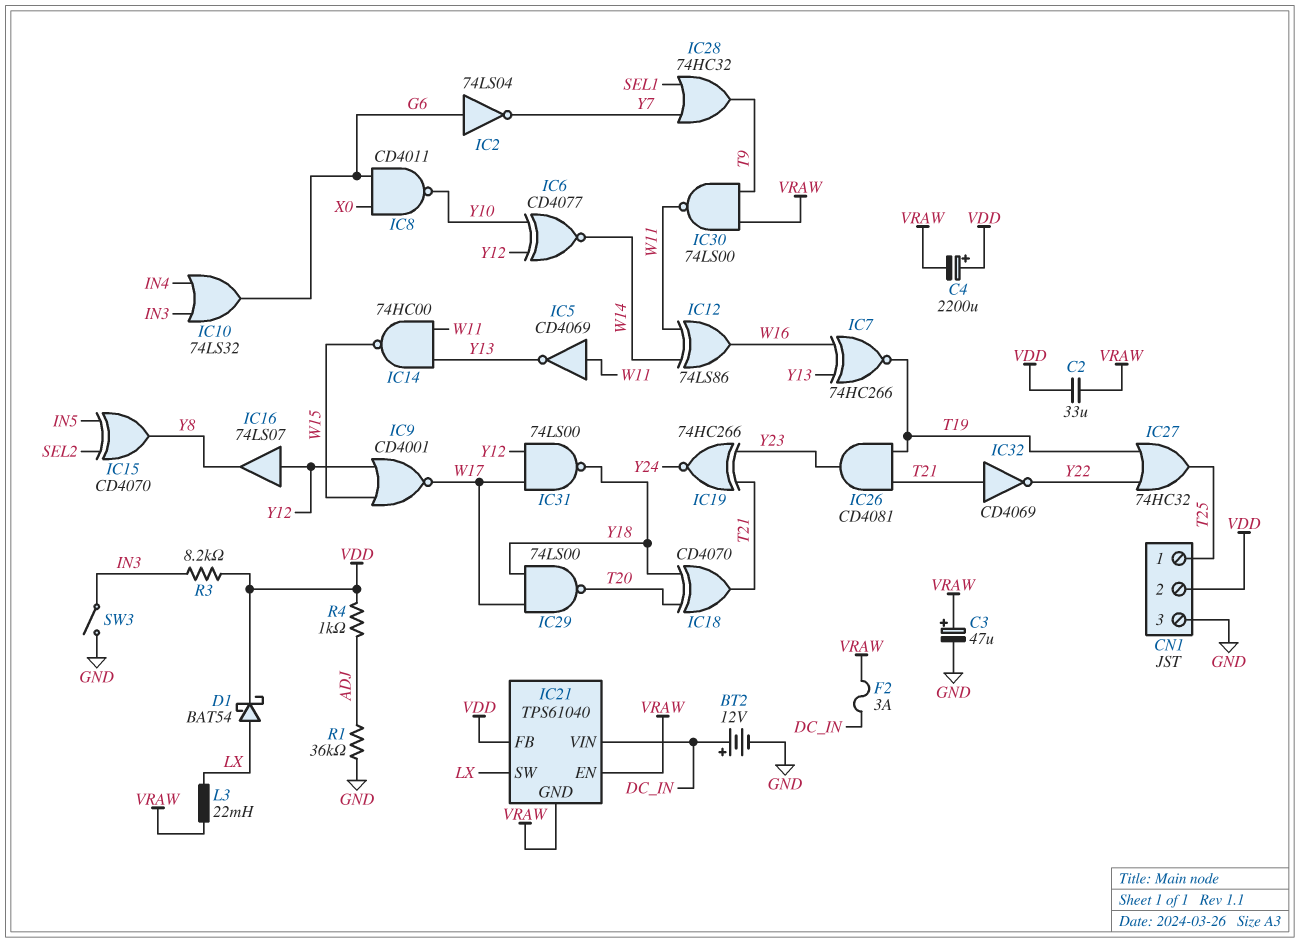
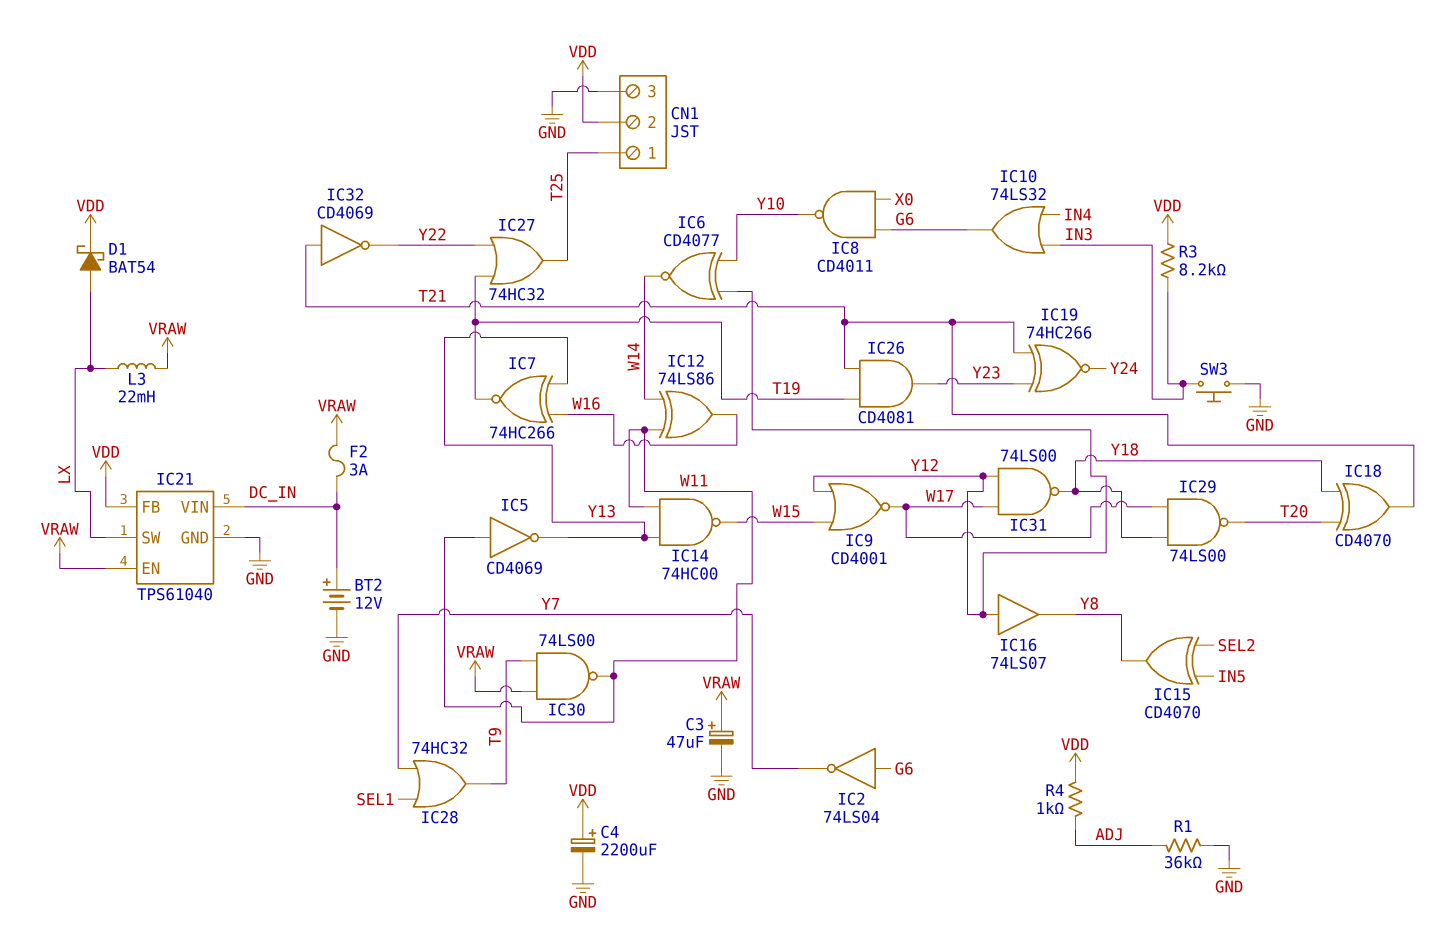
C2: 33uF (VDD, VRAW) -> none
C4: 2200uF (plus VDD, minus VRAW) -> 2200uF (plus VDD, minus GND)
IC21 pin GND: VRAW -> GND
SW3: switch (GND, IN3) -> button (GND, IN3)

